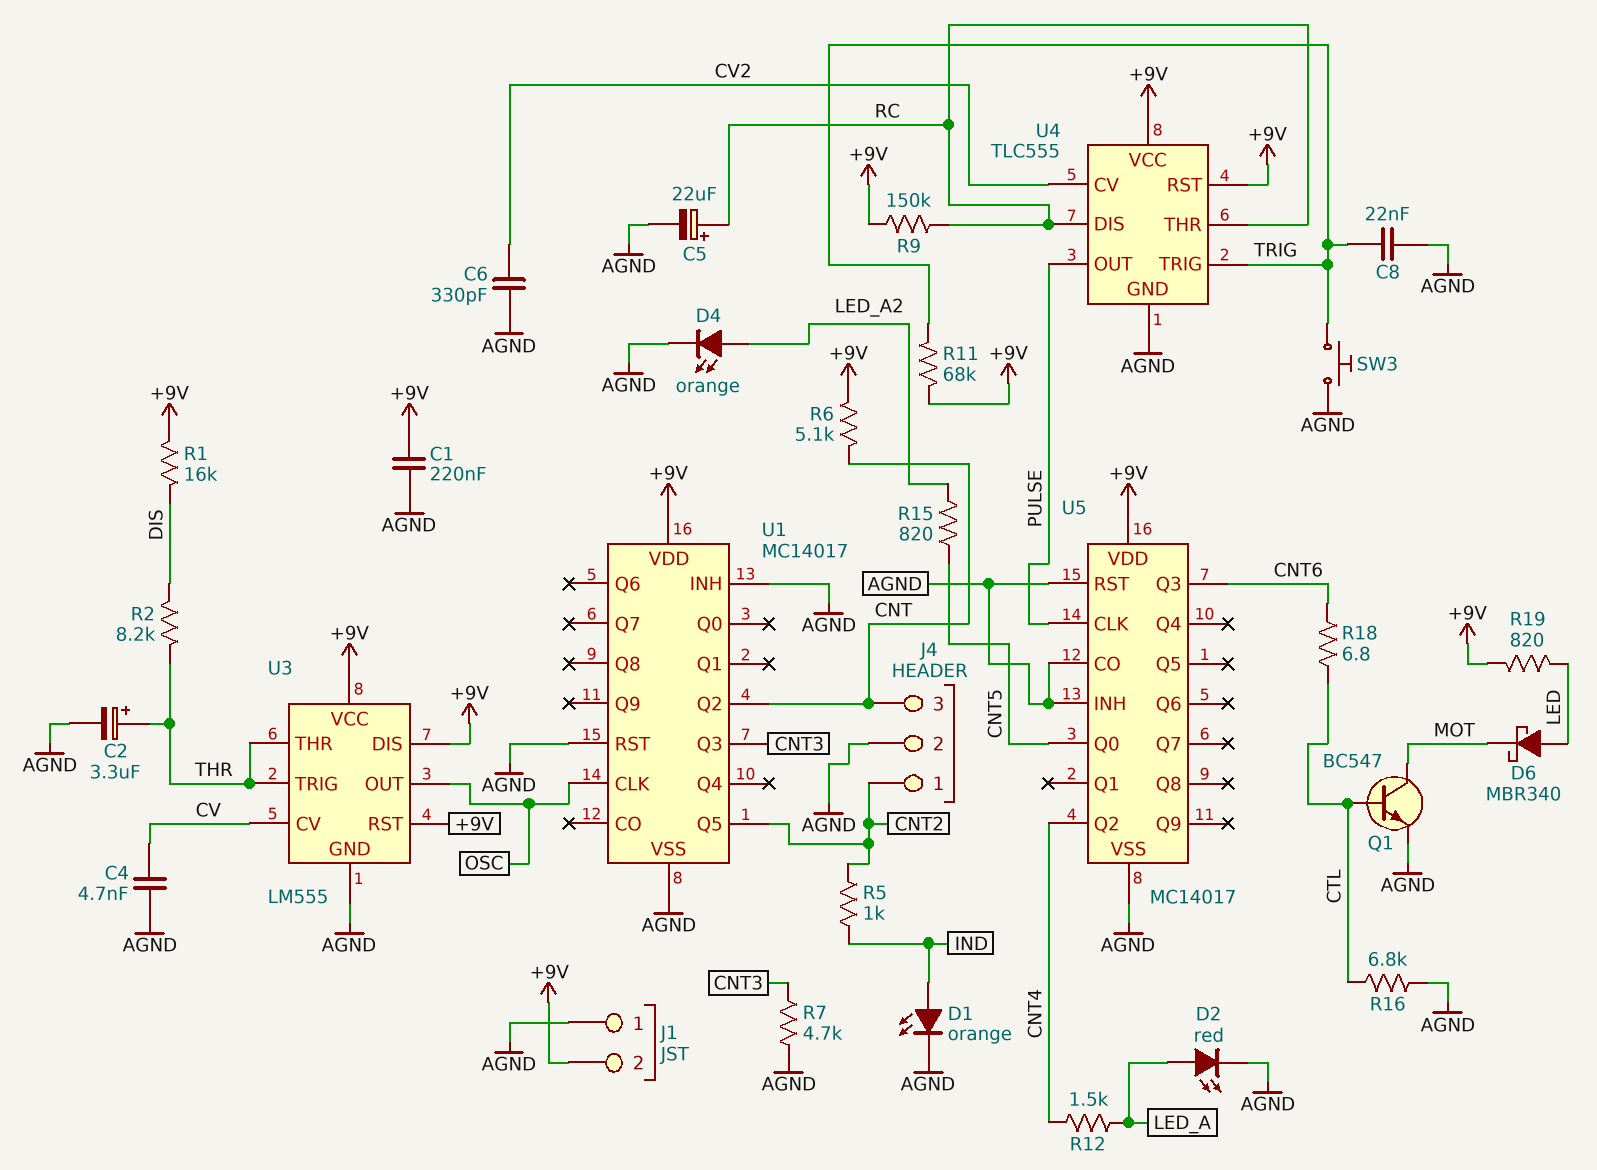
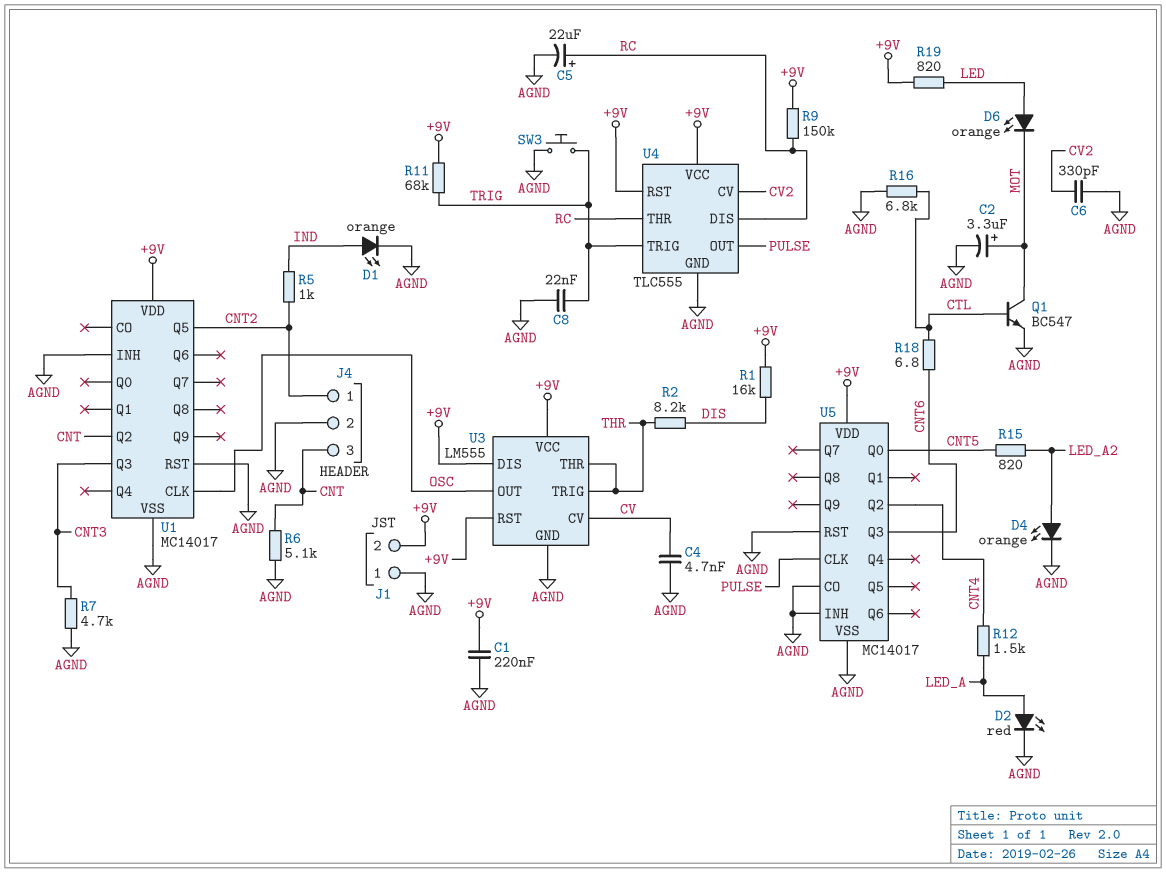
C2: 3.3uF (plus THR, minus AGND) -> 3.3uF (plus MOT, minus AGND)
D6: schottky MBR340 (A LED, K MOT) -> LED orange (A LED, K MOT)
R6: 5.1k (+9V, CNT) -> 5.1k (AGND, CNT)

